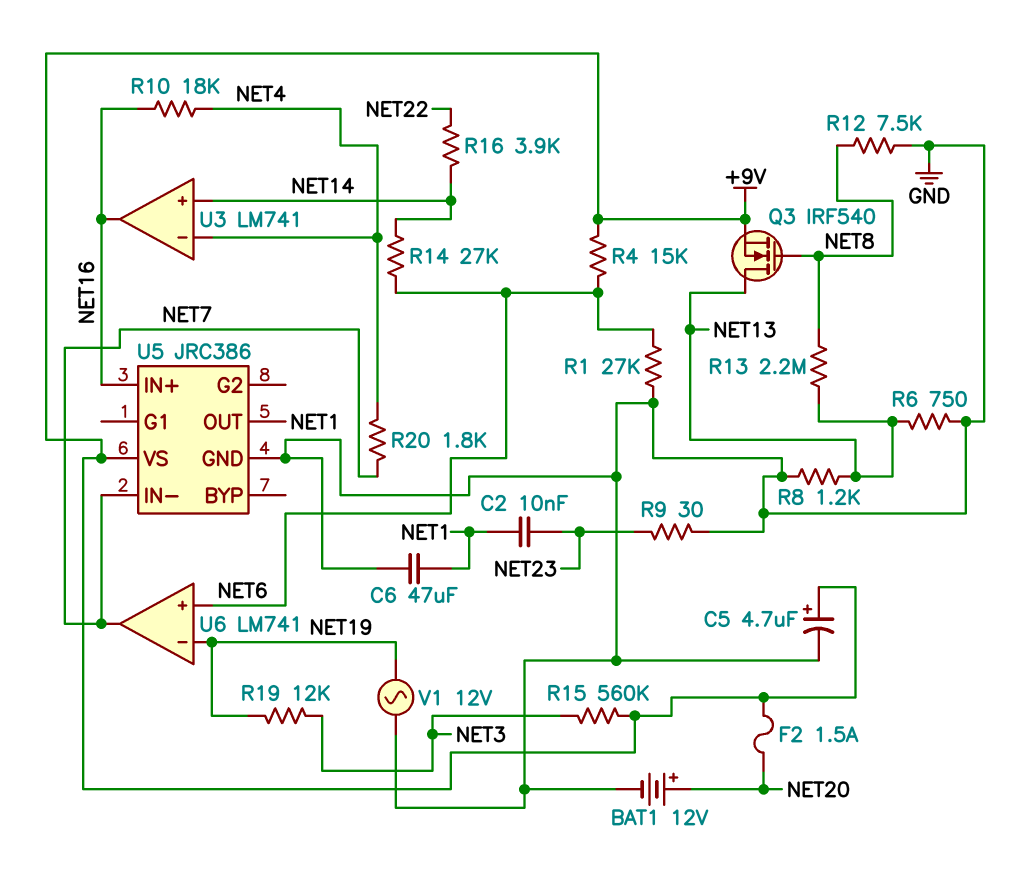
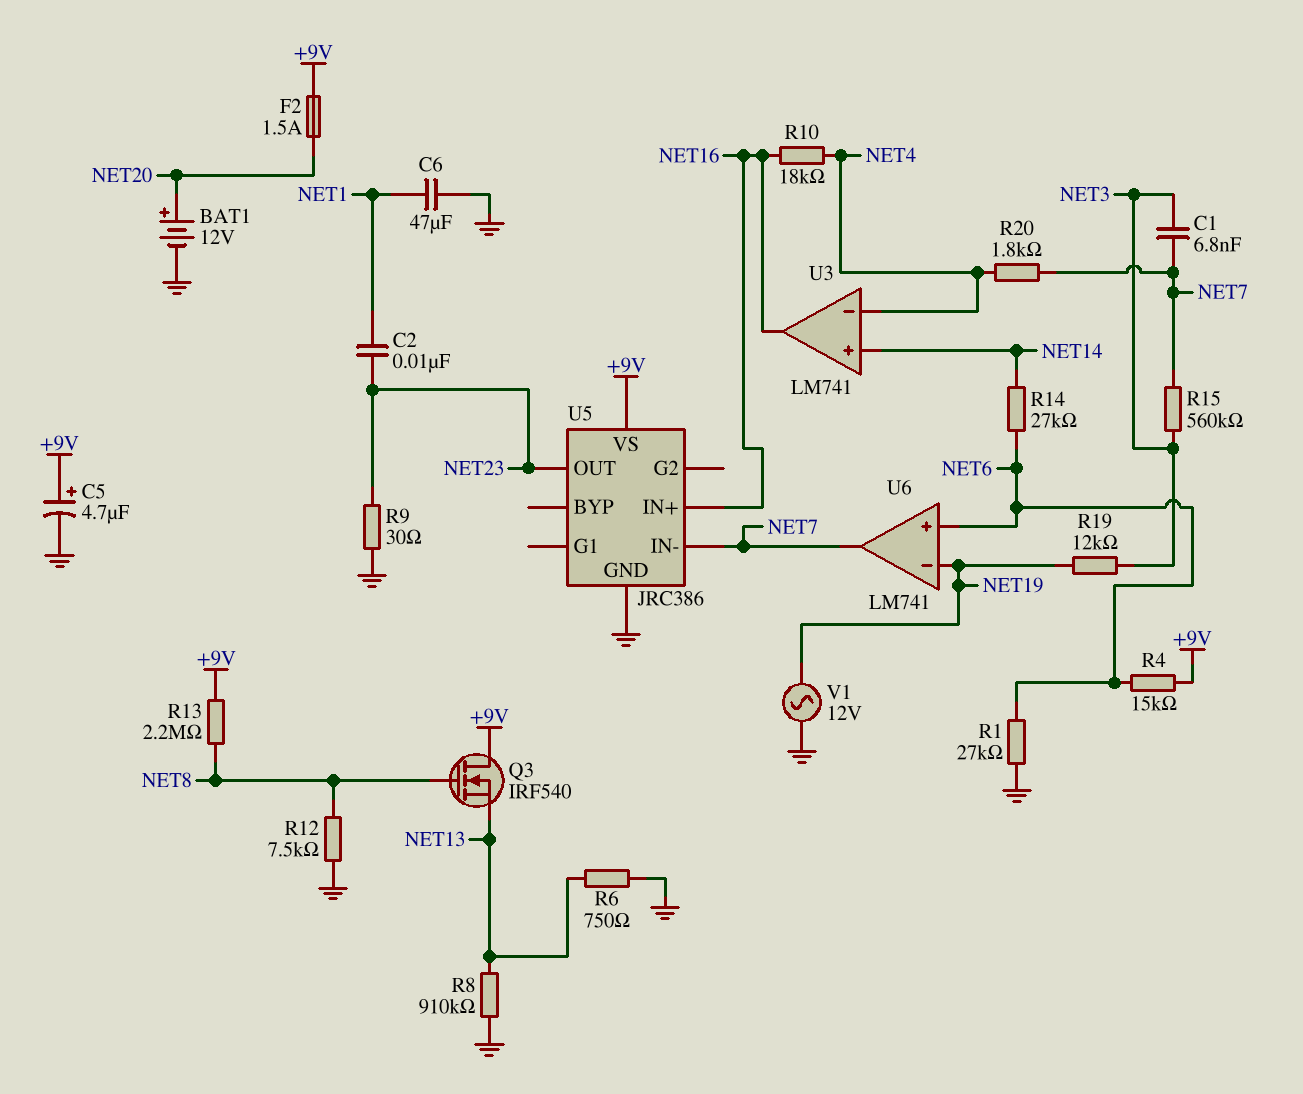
C1: none -> 6.8nF (NET3, NET7)
Q3: NMOS IRF540 (G NET8, D NET13, S +9V) -> NMOS IRF540 (G NET8, D +9V, S NET13)
R8: 1.2k (GND, NET13) -> 910k (GND, NET13)
R13: 2.2M (NET8, NET13) -> 2.2M (+9V, NET8)
R15: 560k (+9V, NET3) -> 560k (NET3, NET7)
R16: 3.9k (NET14, NET22) -> none
U5 pin OUT: NET1 -> NET23

